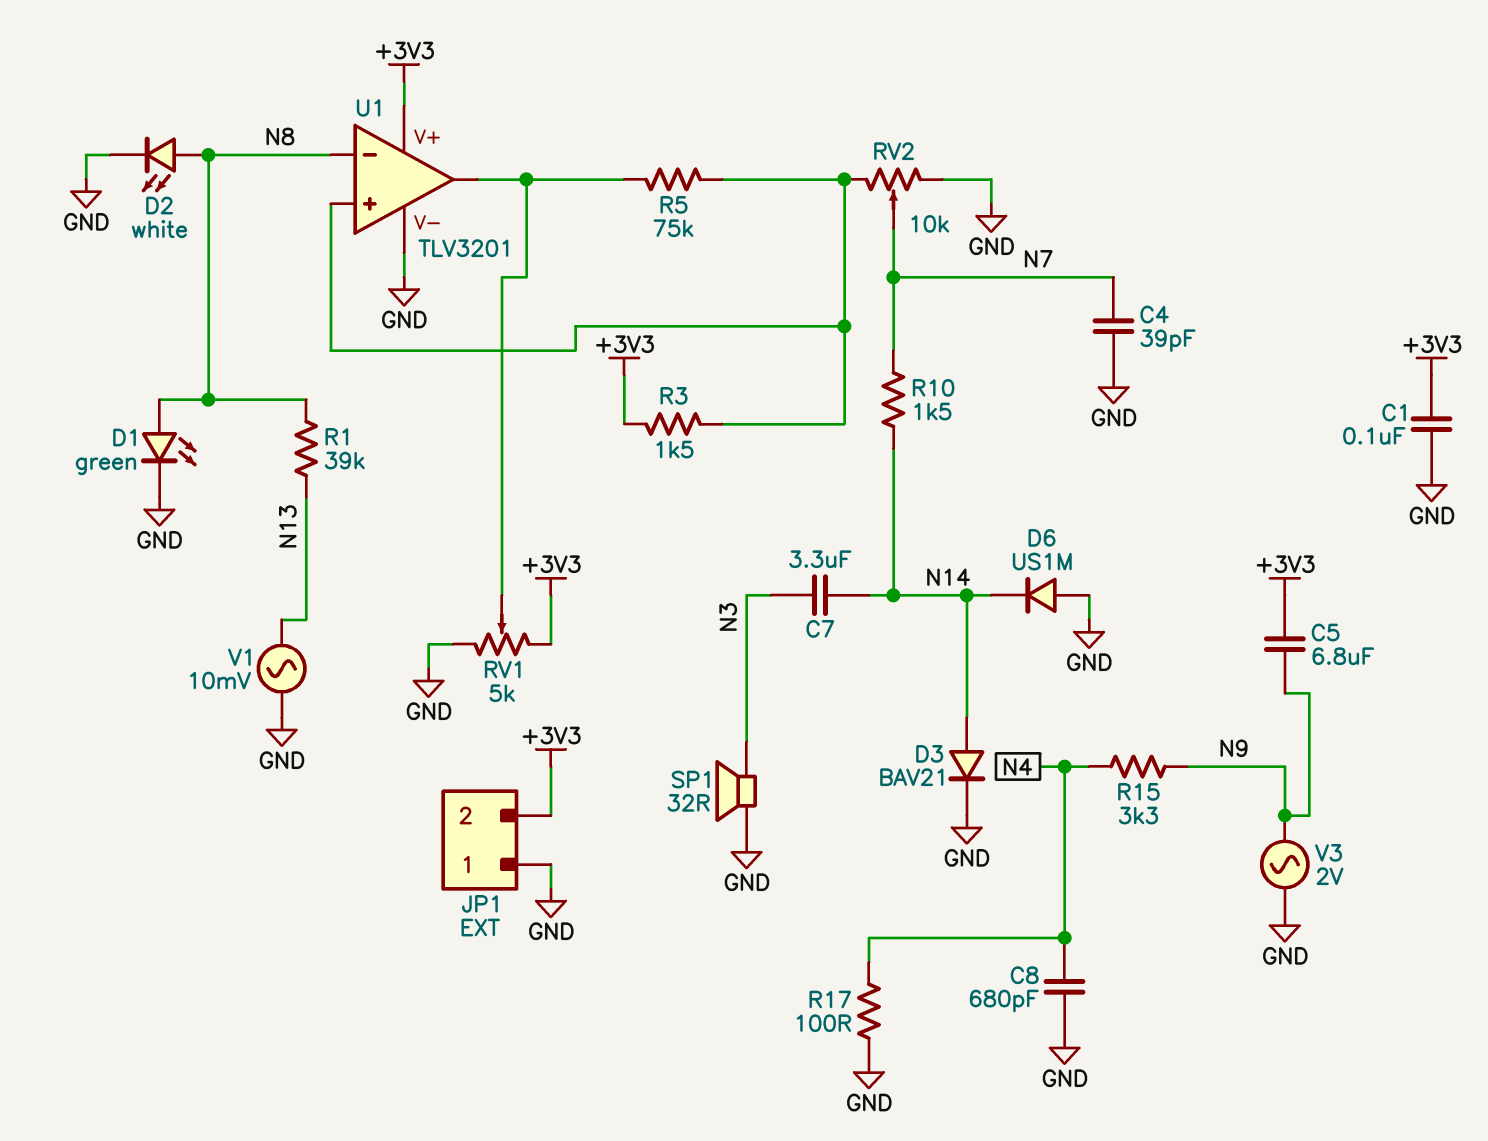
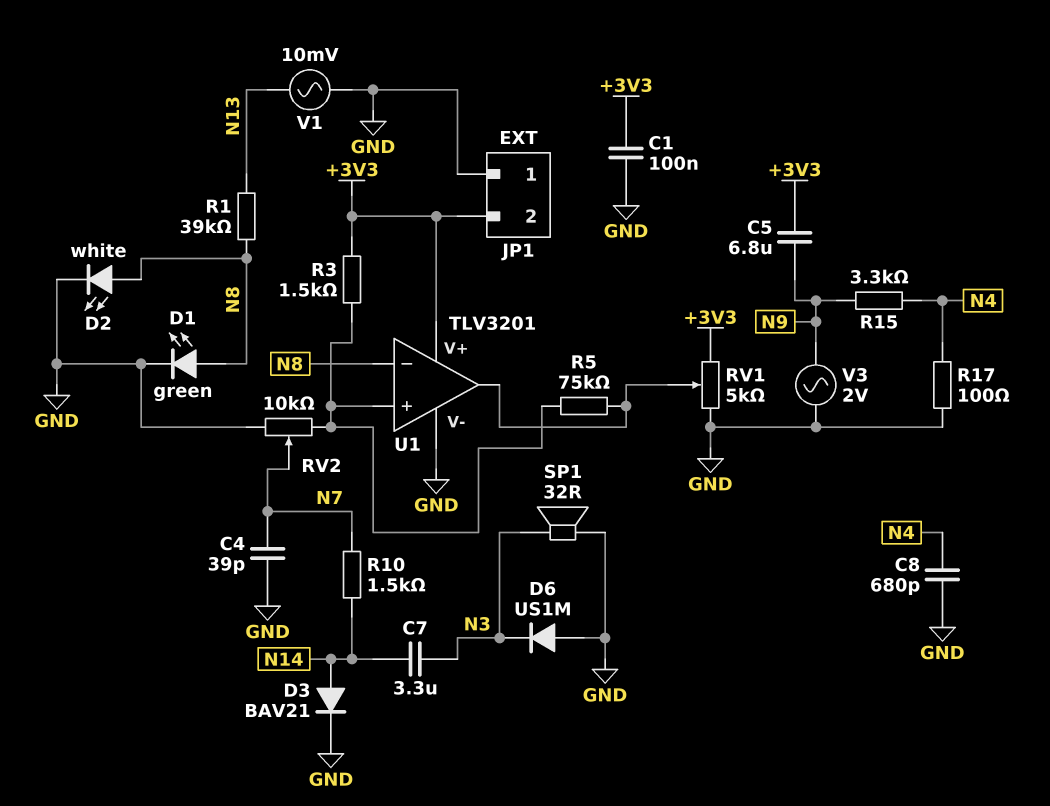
D6: diode US1M (A GND, K N14) -> diode US1M (A GND, K N3)

